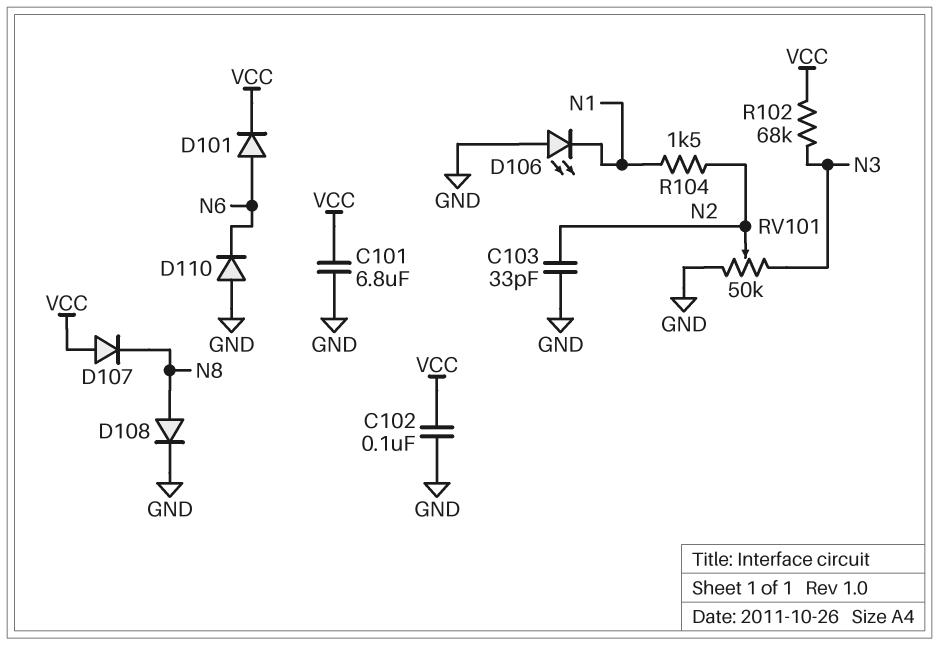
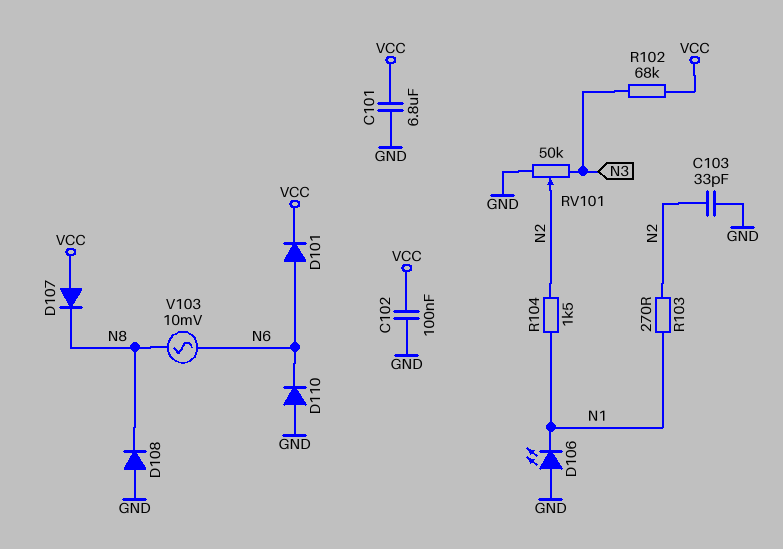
D108: diode (A N8, K GND) -> diode (A GND, K N8)
R103: none -> 270 (N1, N2)
V103: none -> AC 10mV (N6, N8)

